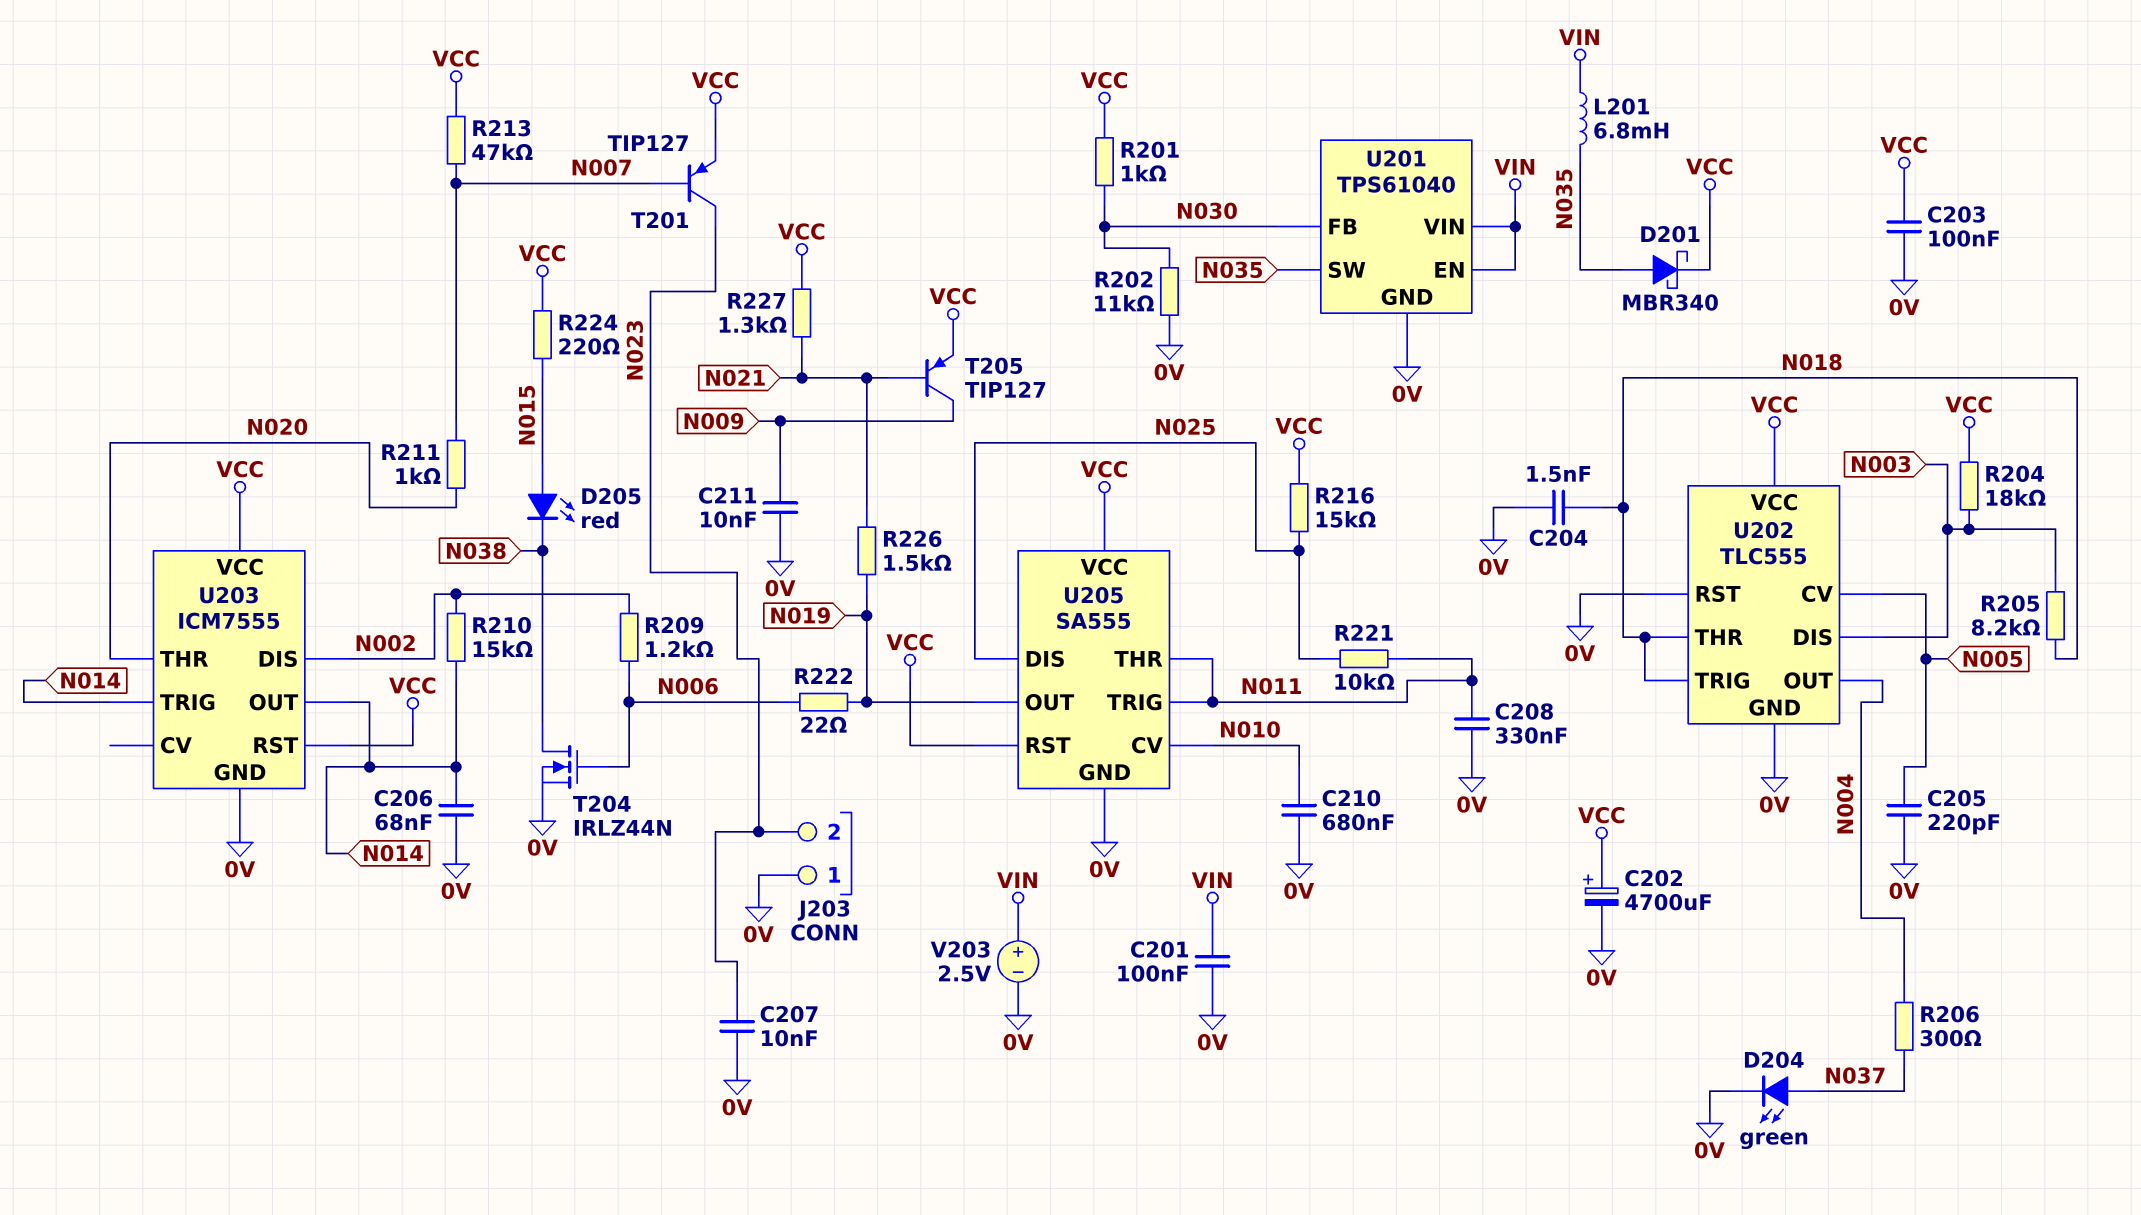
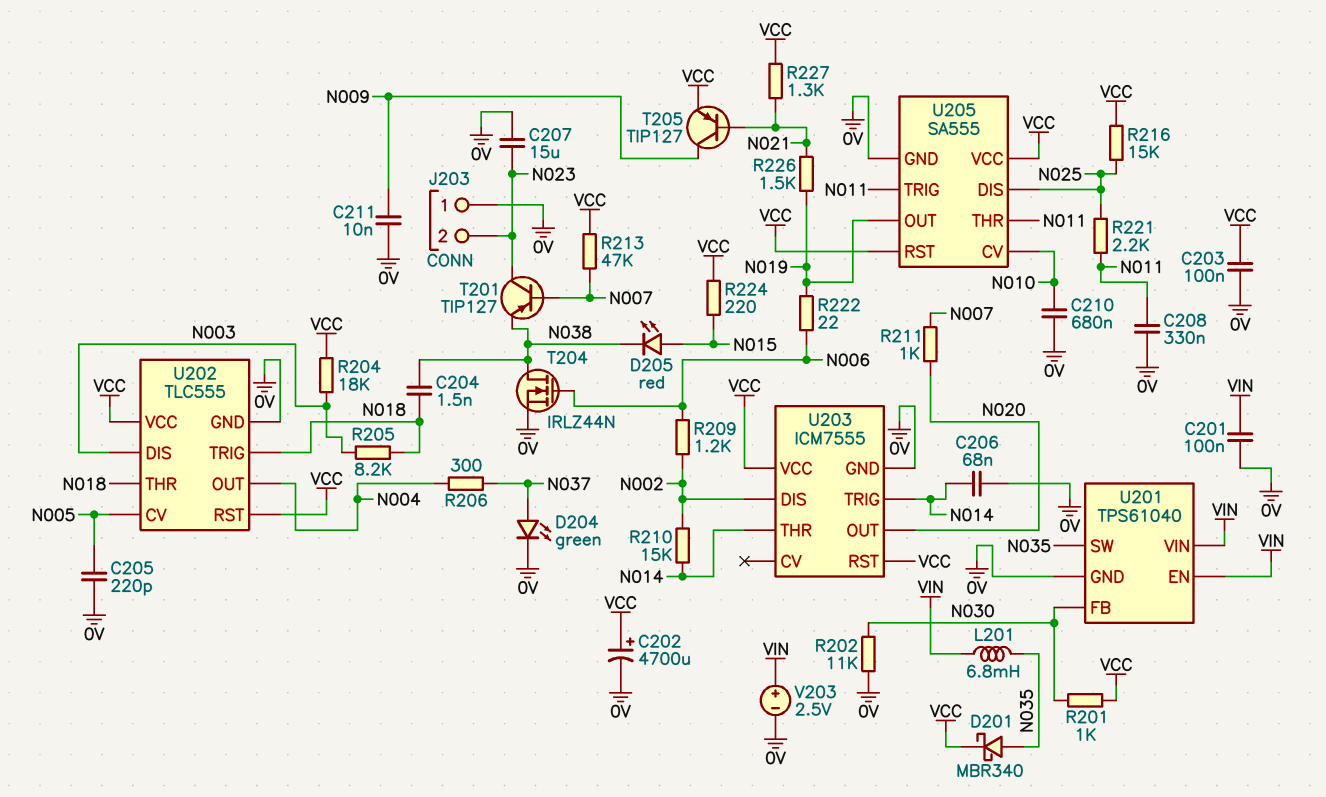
C204: 1.5nF (0V, N018) -> 1.5nF (N018, N038)
C207: 10nF (0V, N023) -> 15uF (0V, N023)
R221: 10k (N011, N025) -> 2.2k (N011, N025)
T201: PNP TIP127 (B N007, C N023, E VCC) -> PNP TIP127 (B N007, C N023, E N038)
U202 pin RST: 0V -> VCC
U203 pin OUT: N014 -> N020
U203 pin THR: N020 -> N014

